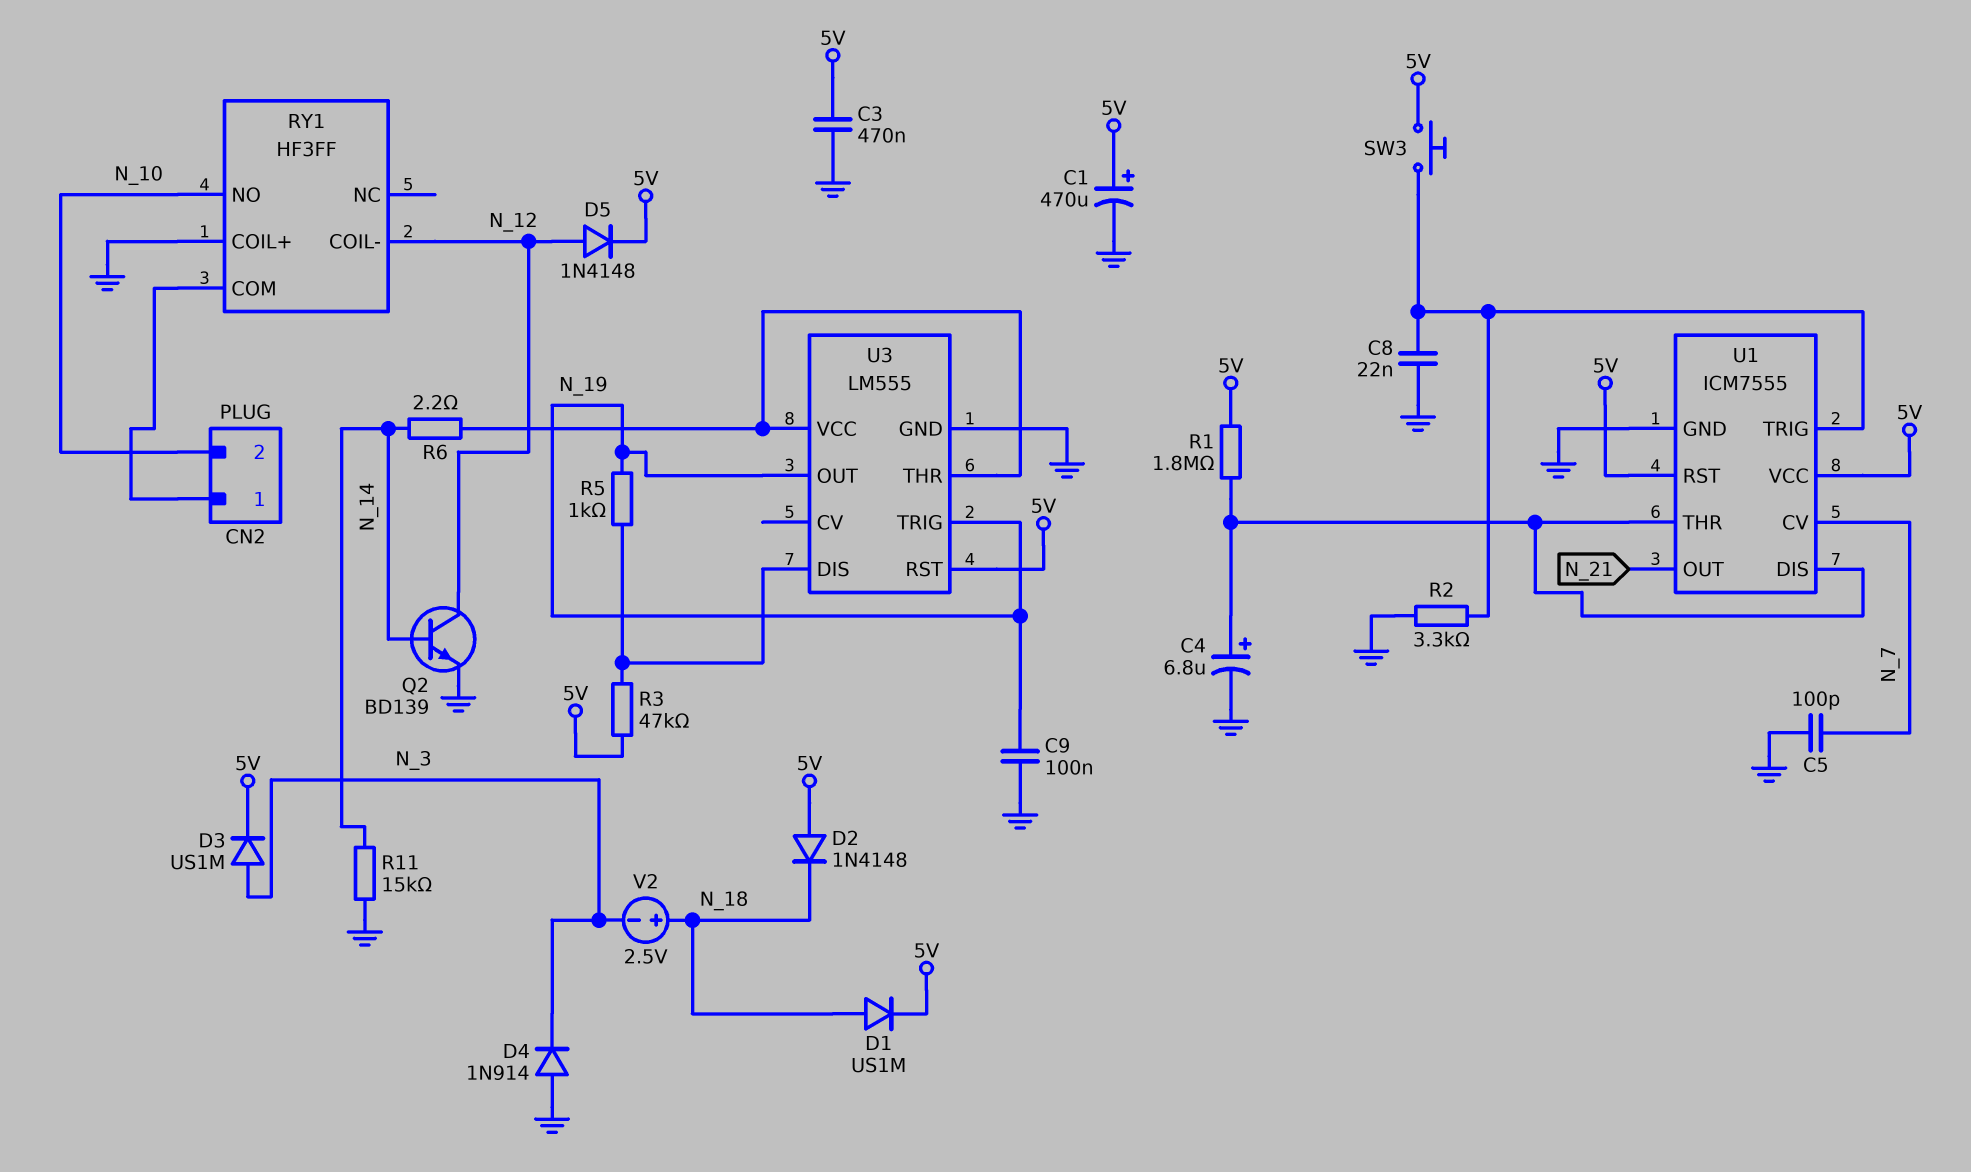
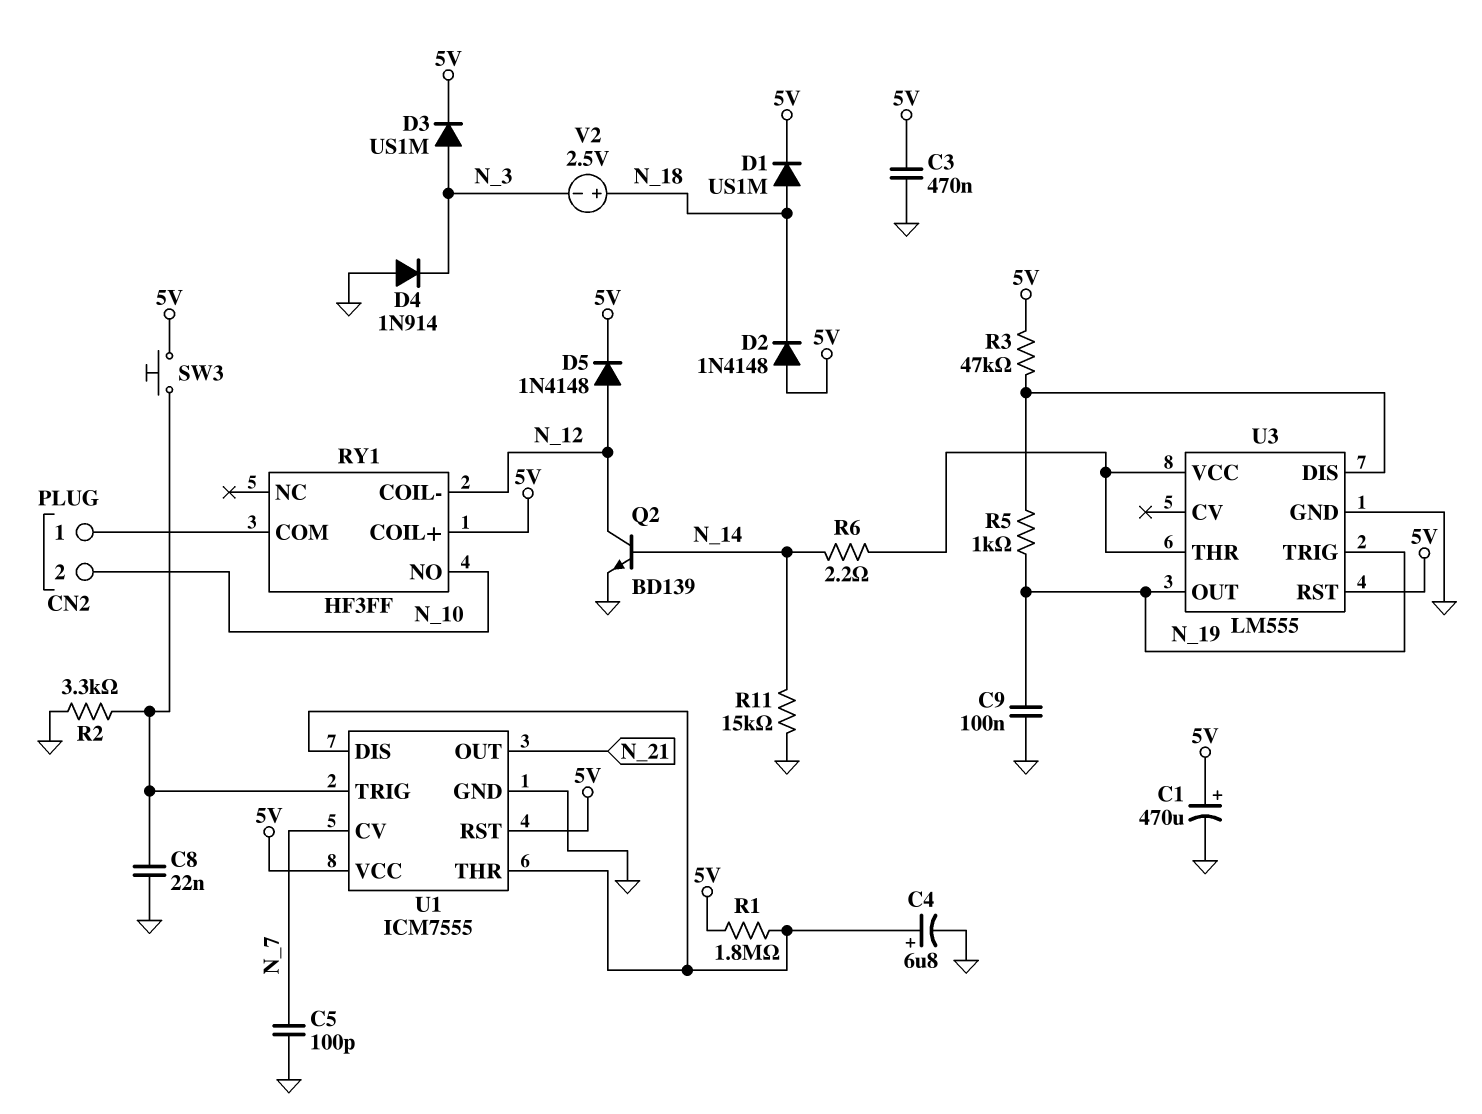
RY1 pin COIL+: GND -> 5V

